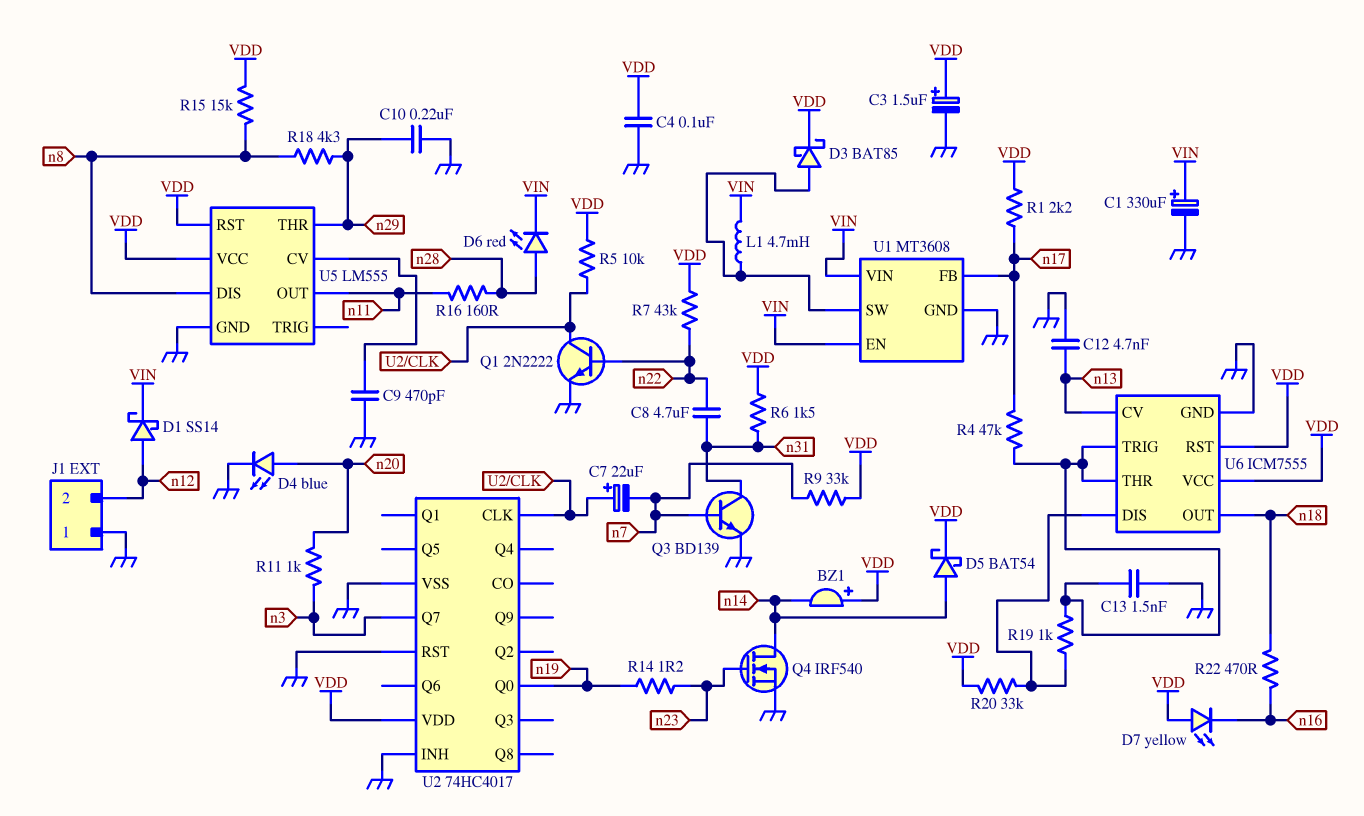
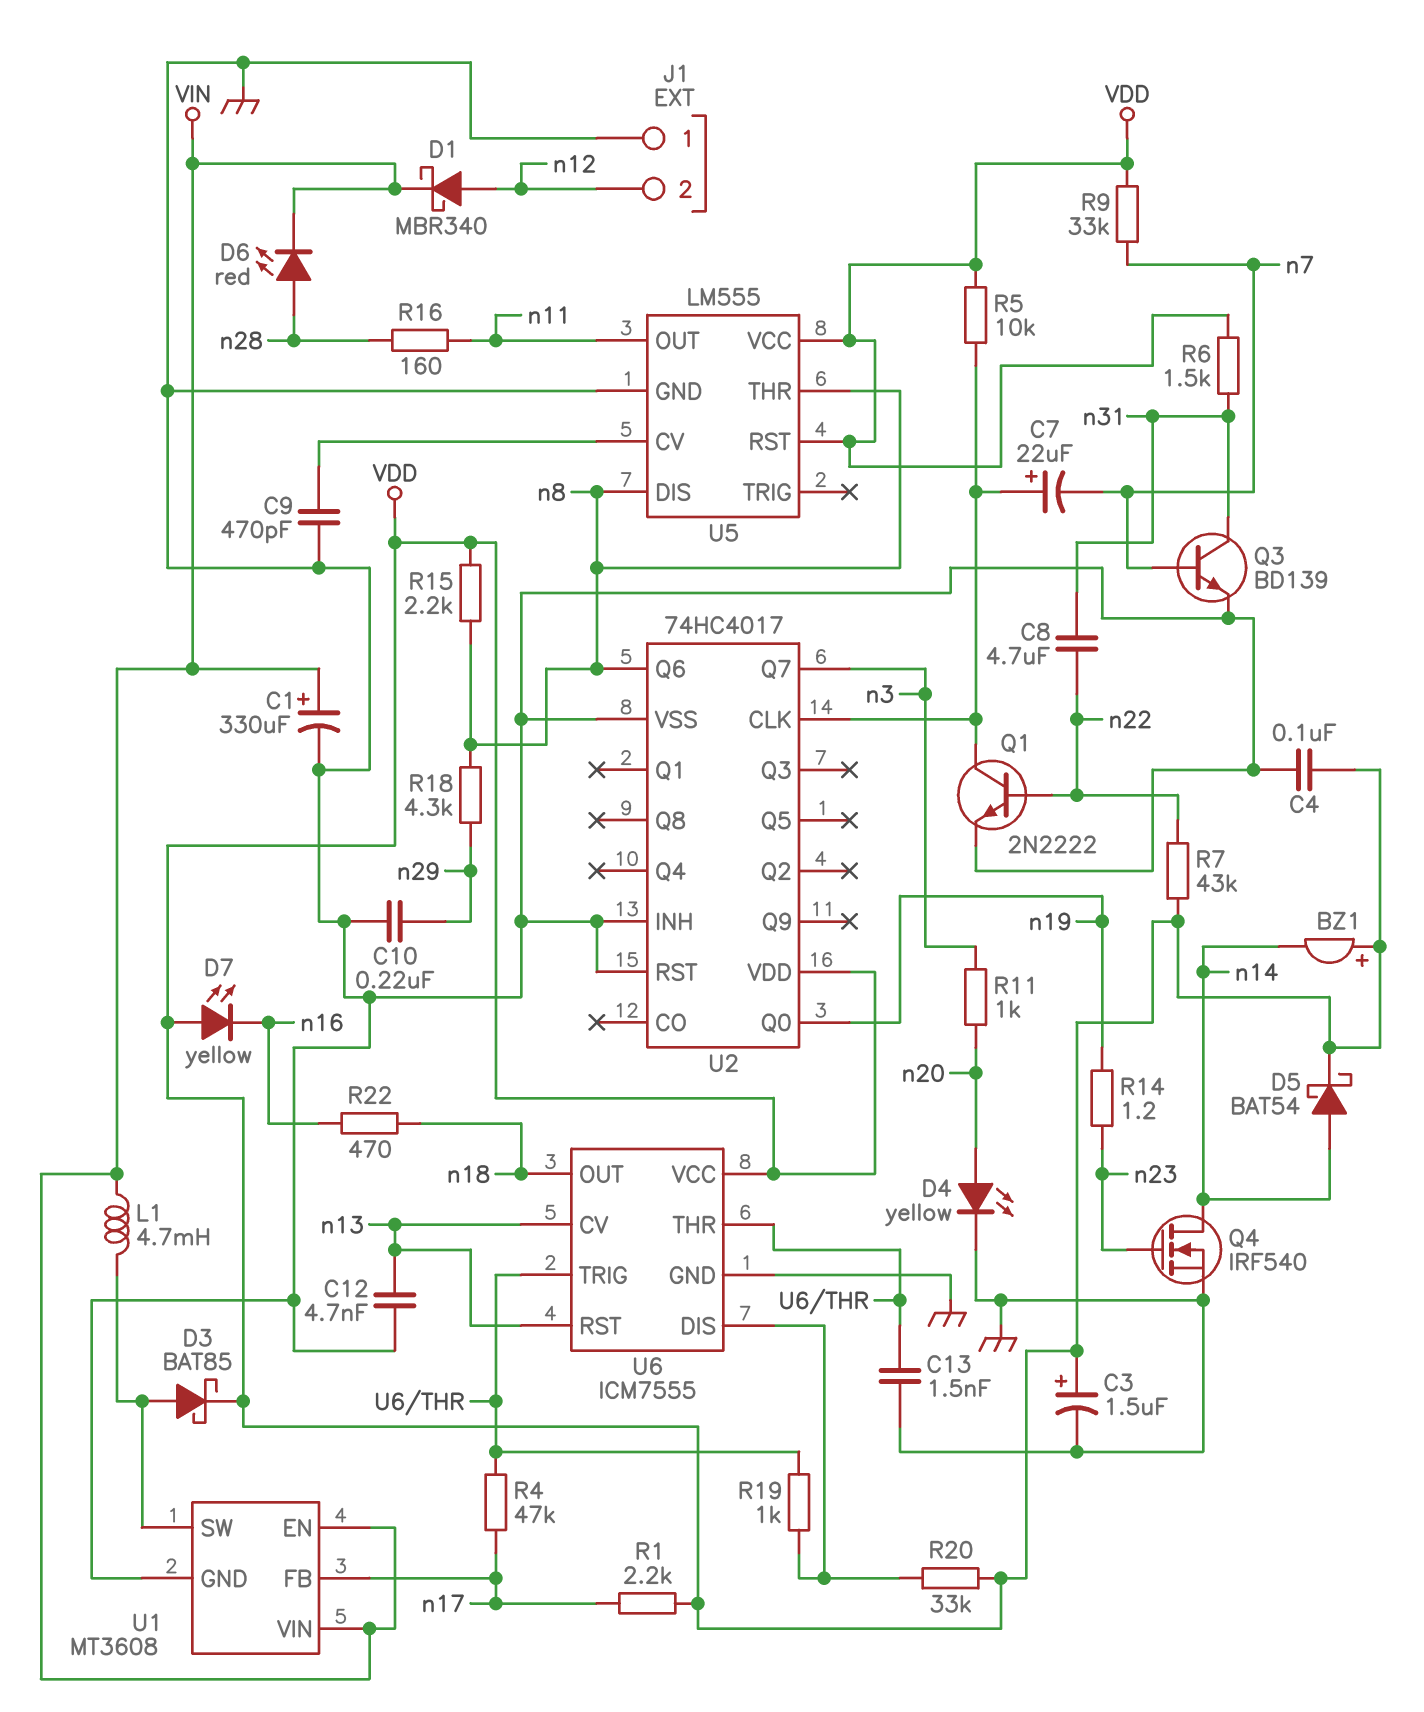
D1: schottky SS14 (A n12, K VIN) -> schottky MBR340 (A n12, K VIN)
D4: LED blue (A n20, K GND) -> LED yellow (A n20, K GND)
R15: 15k (VDD, n8) -> 2.2k (VDD, n8)
U2 pin Q6: none -> n8
U5 pin THR: n29 -> n8
U6 pin RST: VDD -> n13

